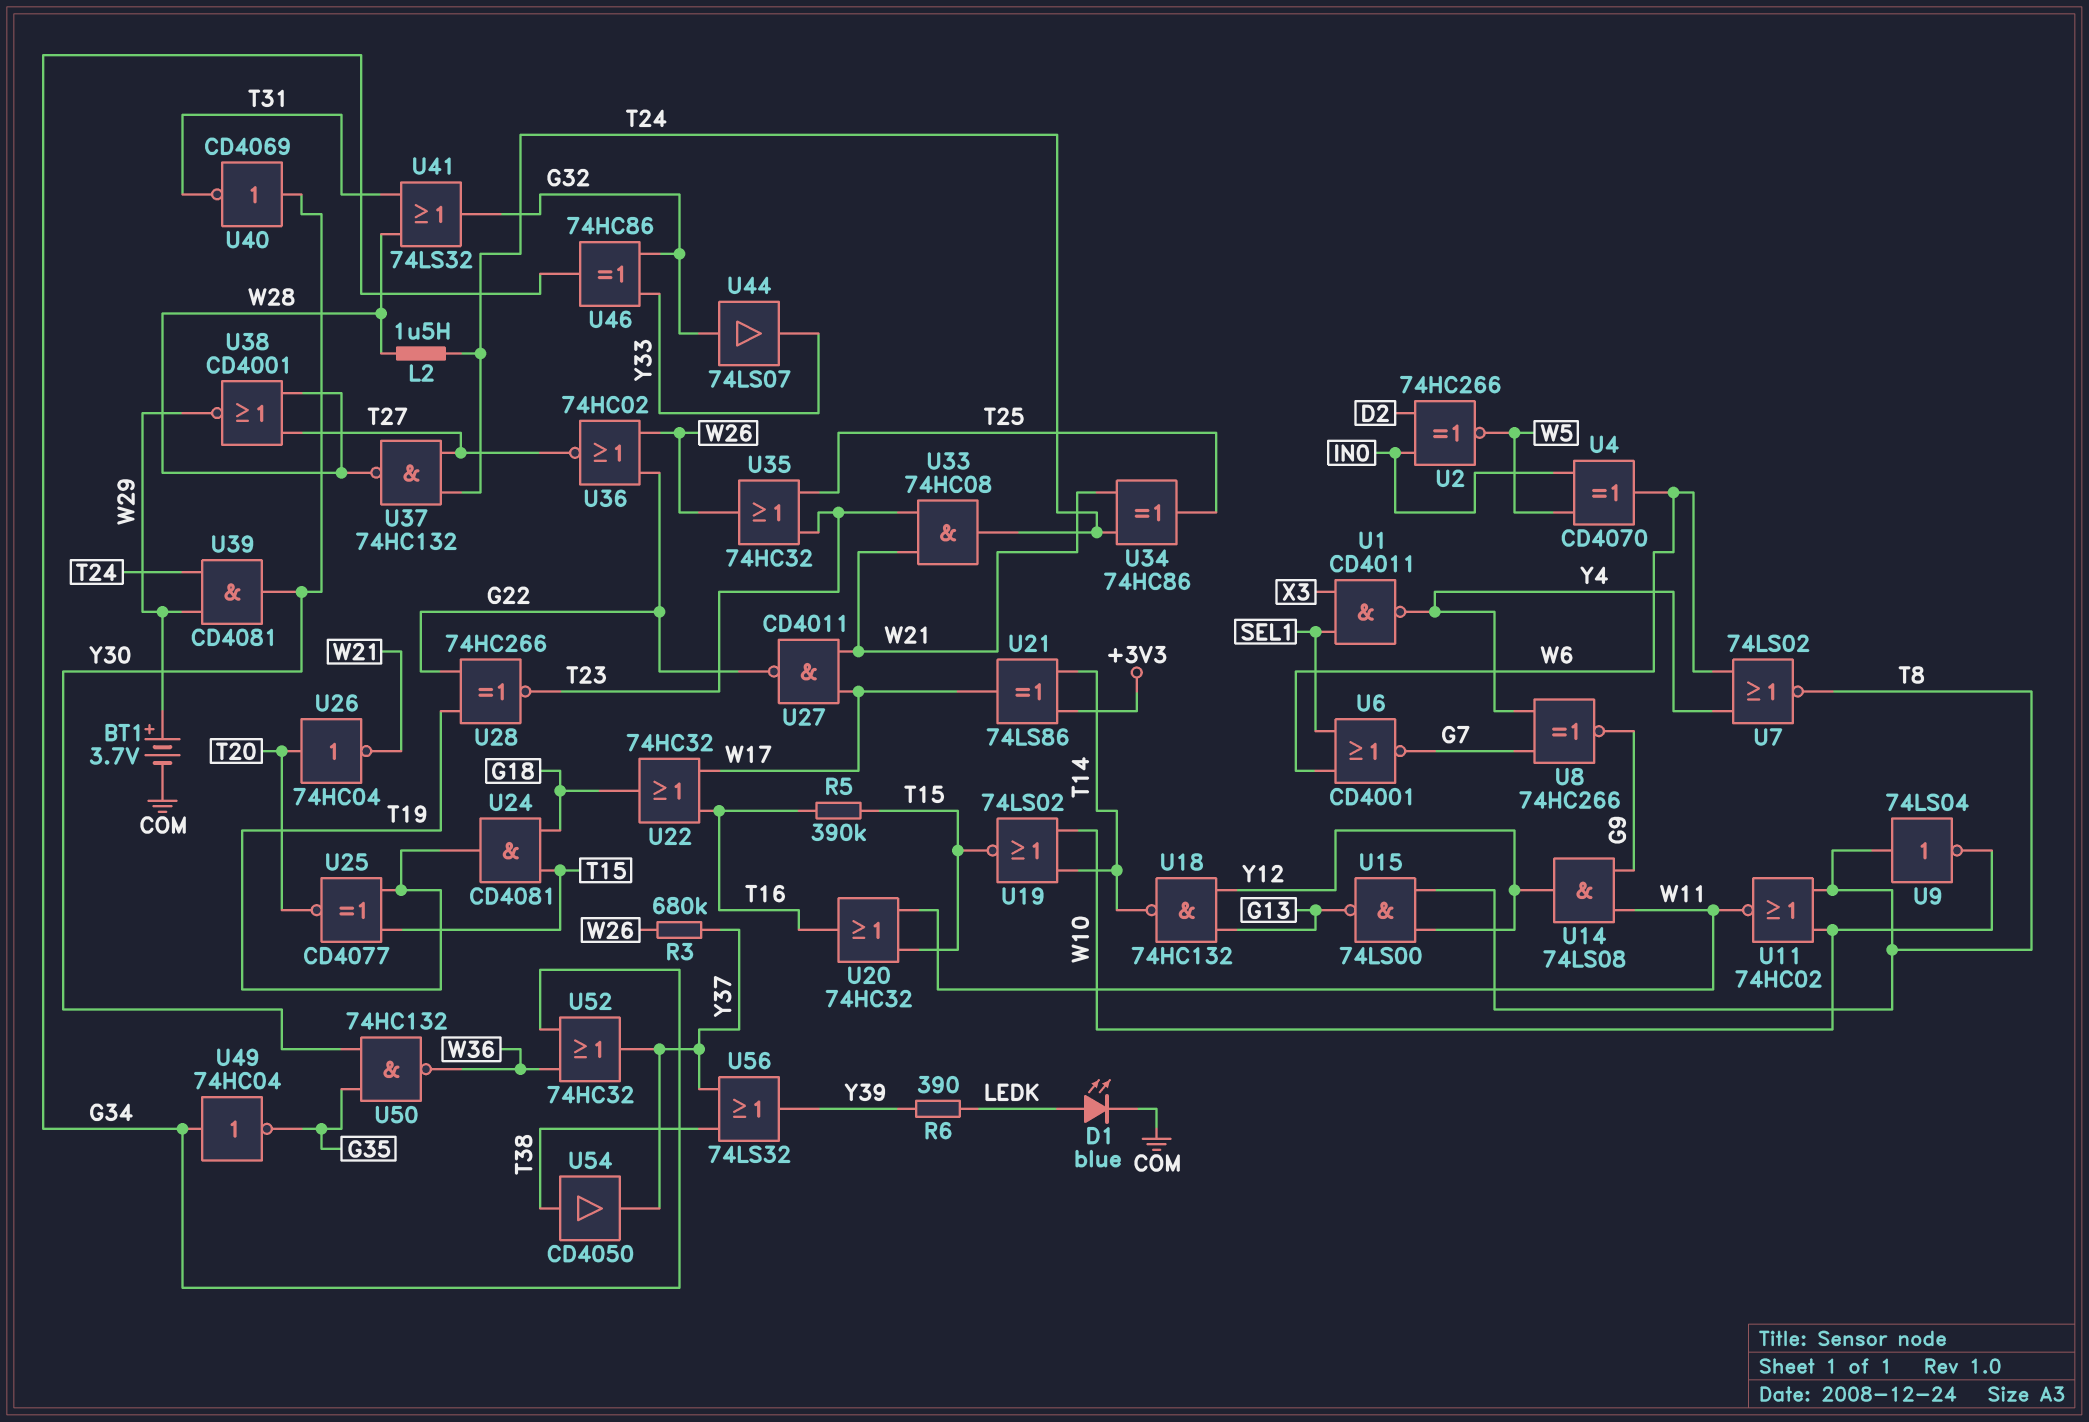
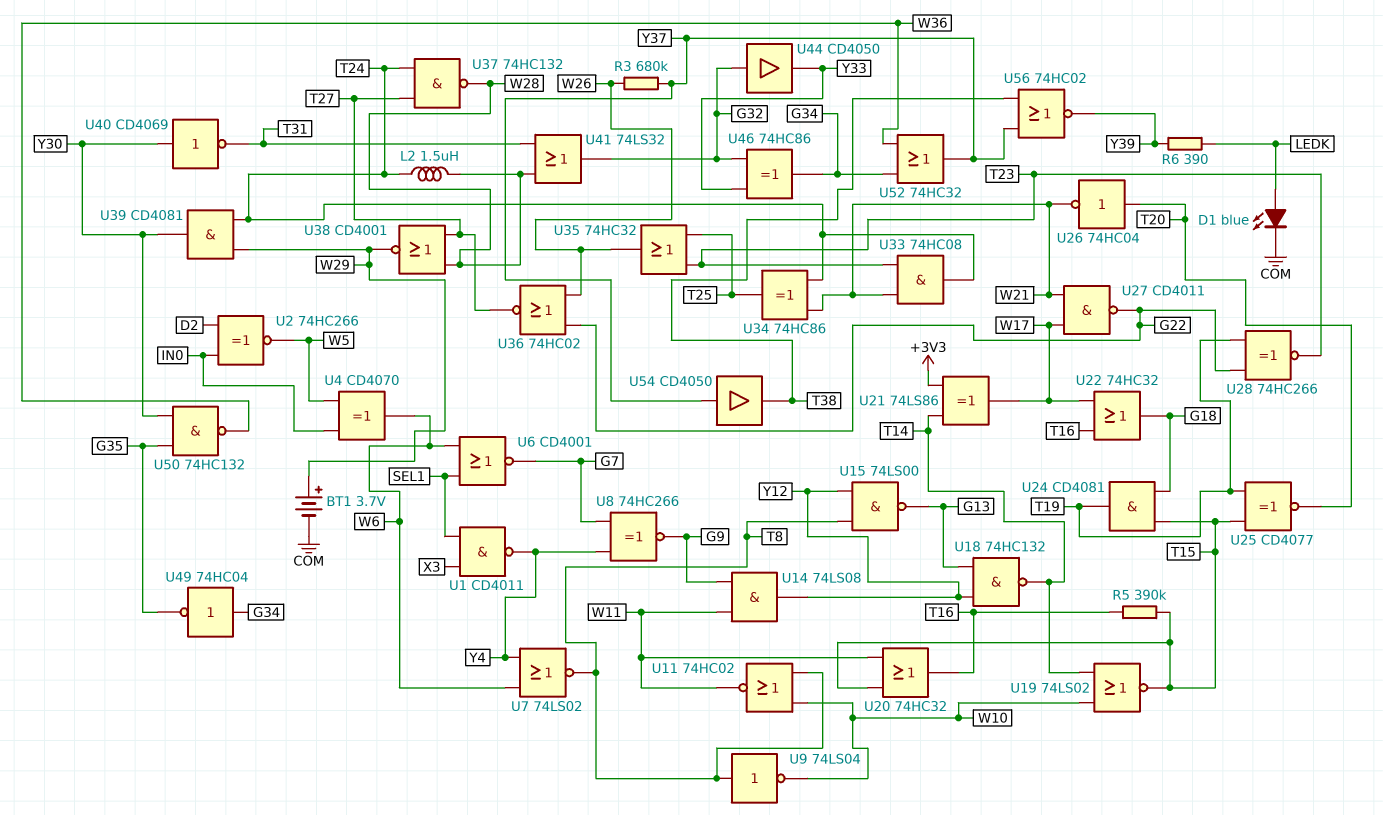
U44: buffer 74LS07 (in G32, out Y33) -> buffer CD4050 (in G32, out Y33)
U54: buffer CD4050 (in T38, out Y37) -> buffer CD4050 (in Y37, out T38)
U56: OR 74LS32 (in T38, in Y37, out Y39) -> NOR 74HC02 (in T38, in Y37, out Y39)

